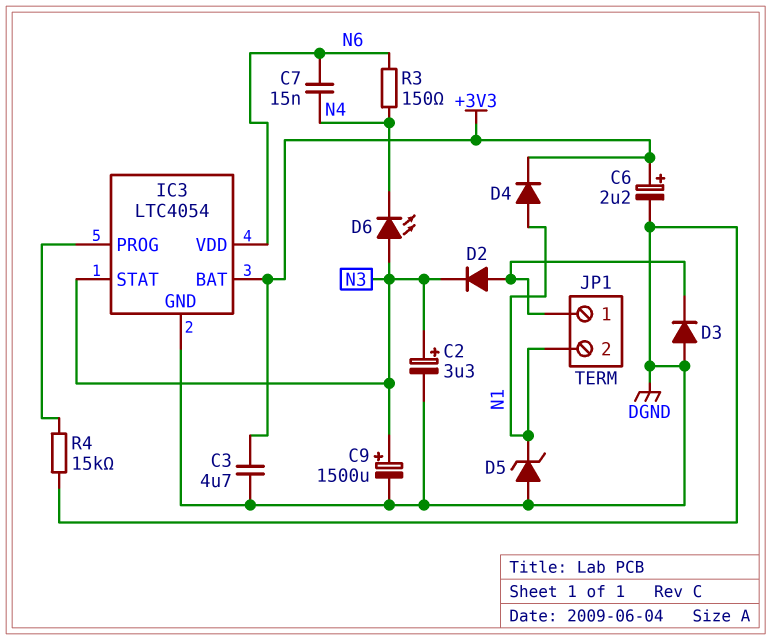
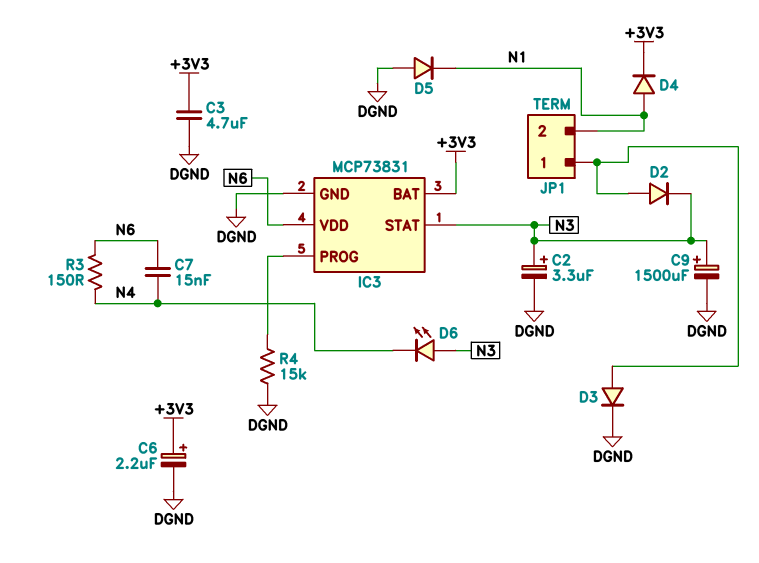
D3: diode (A DGND, K JP1/1) -> diode (A JP1/1, K DGND)
D5: zener (A DGND, K N1) -> diode (A DGND, K N1)
IC3: LTC4054 -> MCP73831

